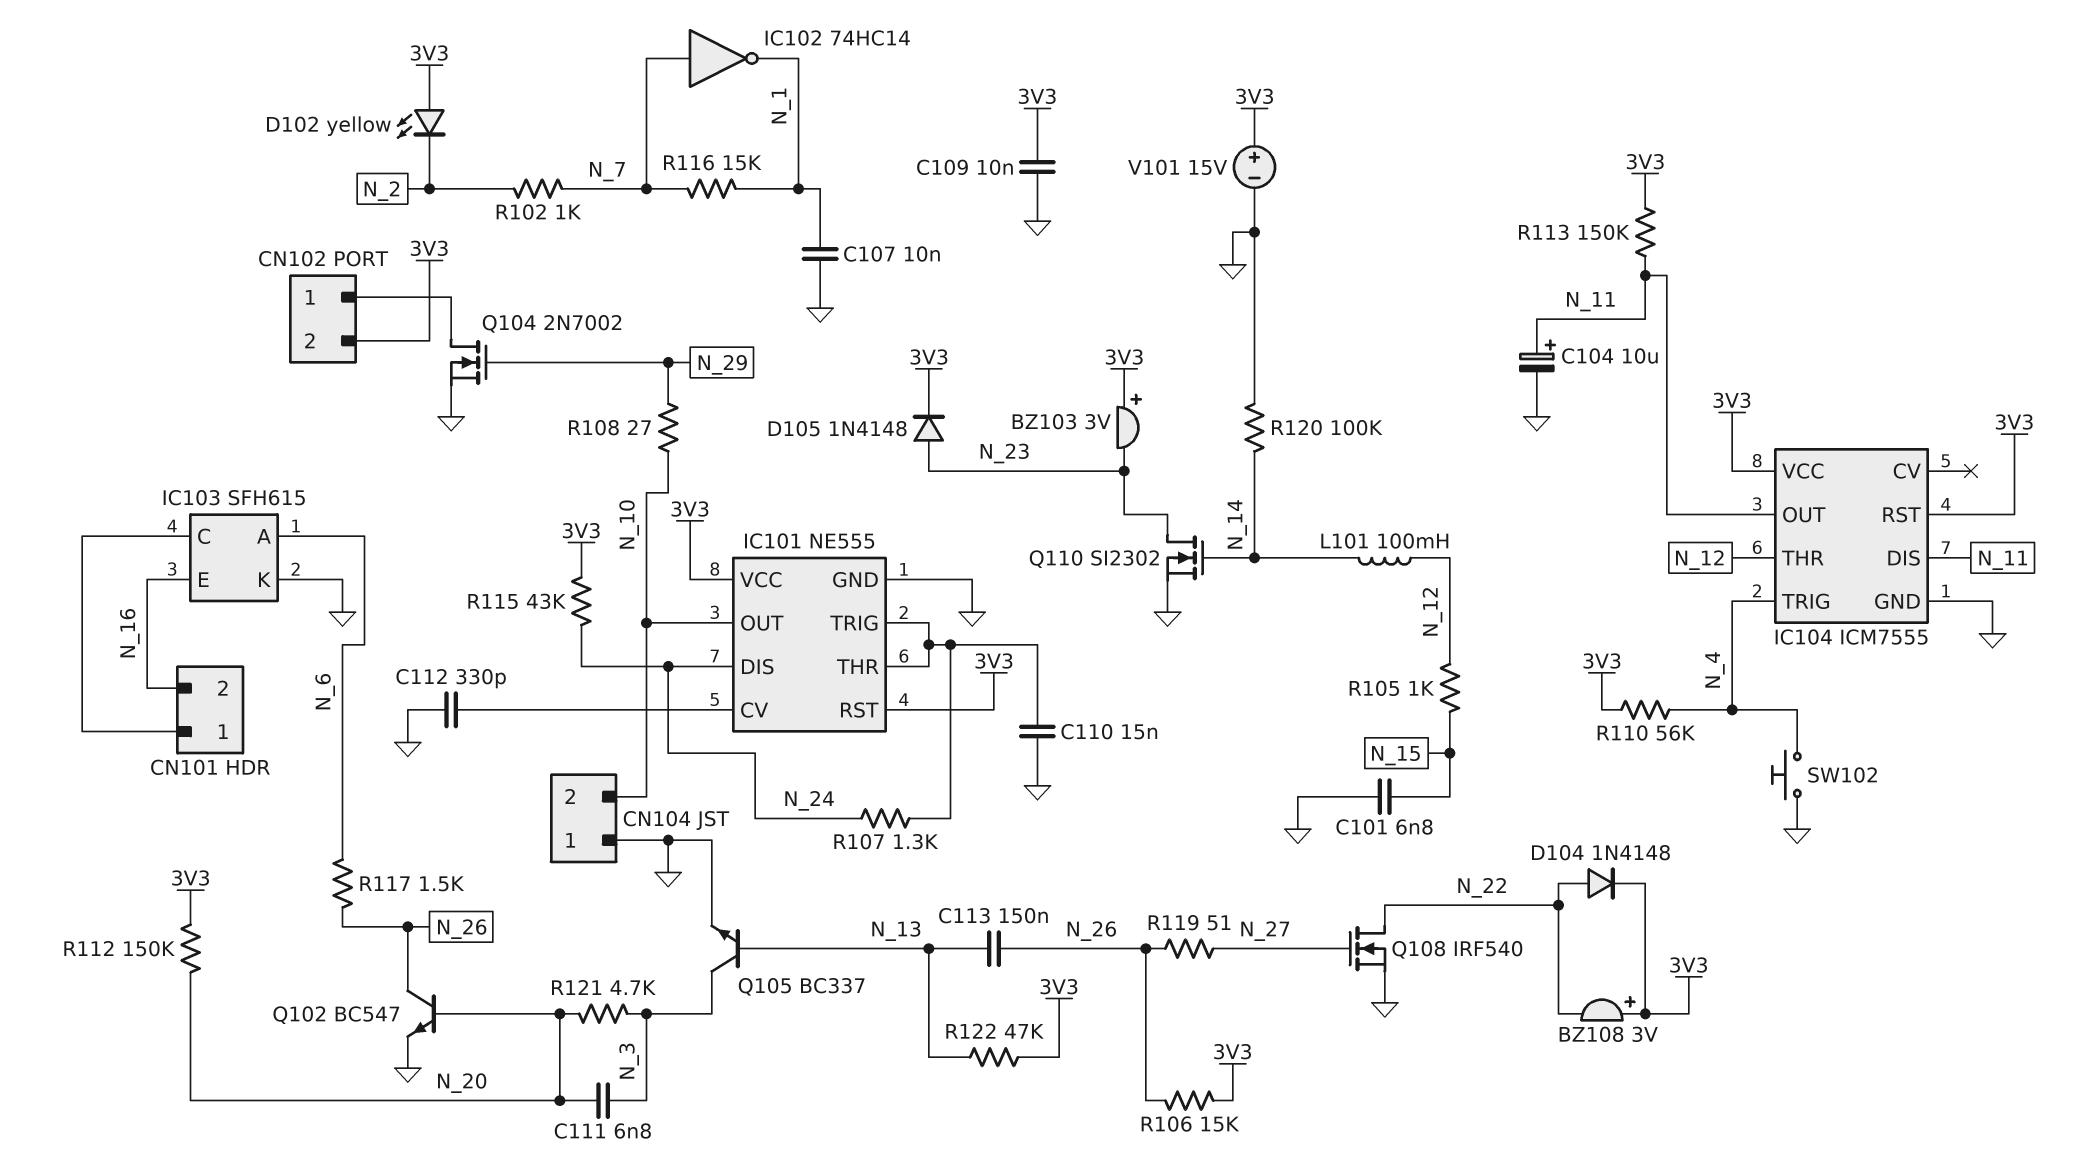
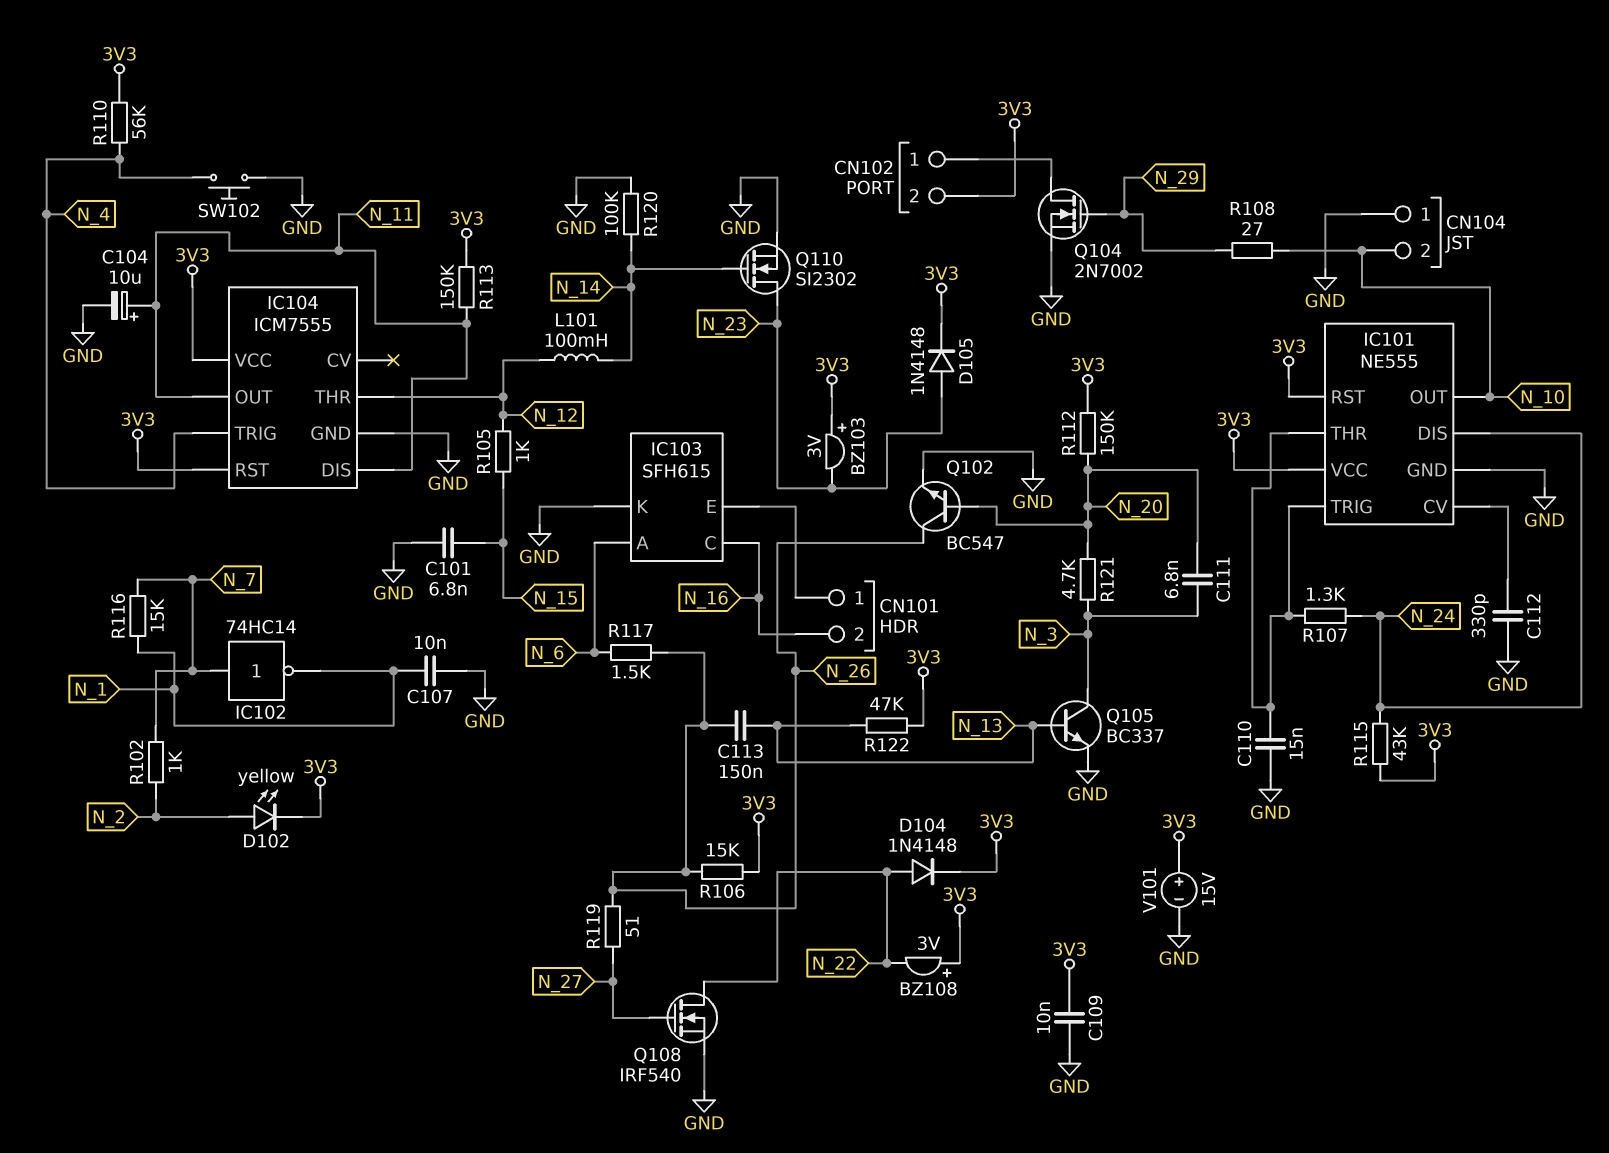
D102: LED yellow (A 3V3, K N_2) -> LED yellow (A N_2, K 3V3)
IC103 pin C: CN101/1 -> N_16
IC103 pin E: N_16 -> CN101/1

